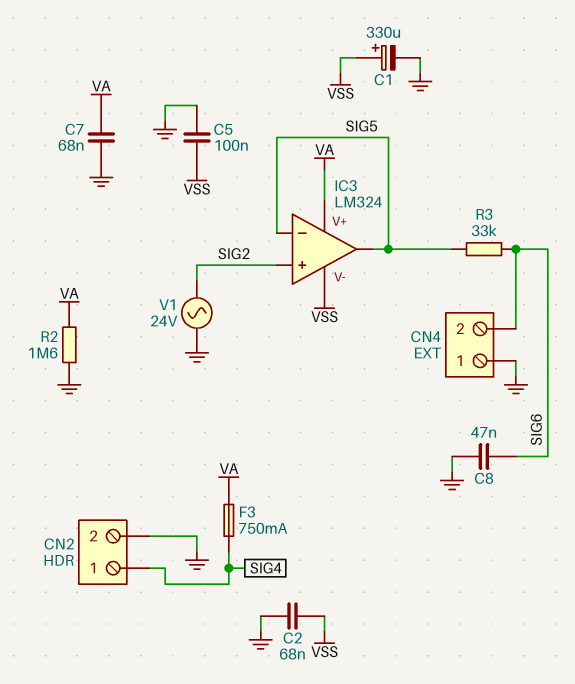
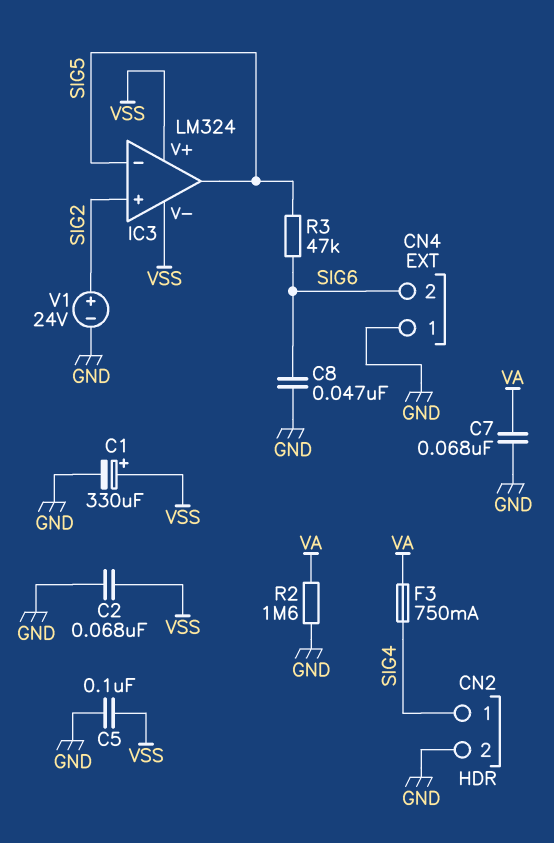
IC3 pin V+: VA -> VSS
R3: 33k (SIG5, SIG6) -> 47k (SIG5, SIG6)
V1: AC 24V (GND, SIG2) -> 24V (plus SIG2, minus GND)

